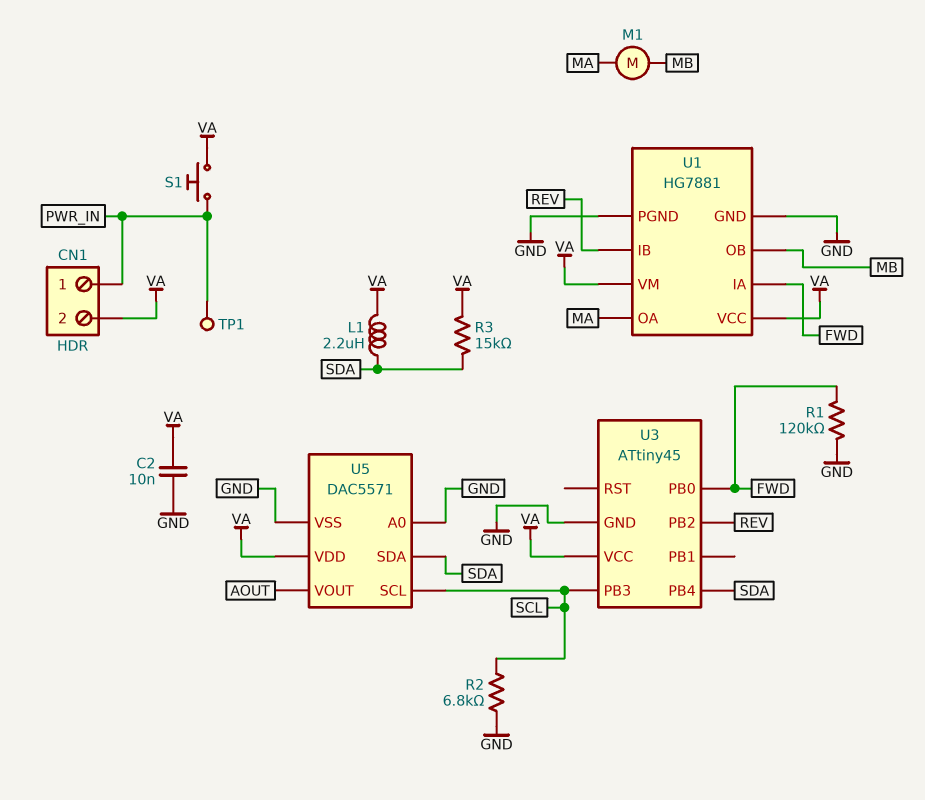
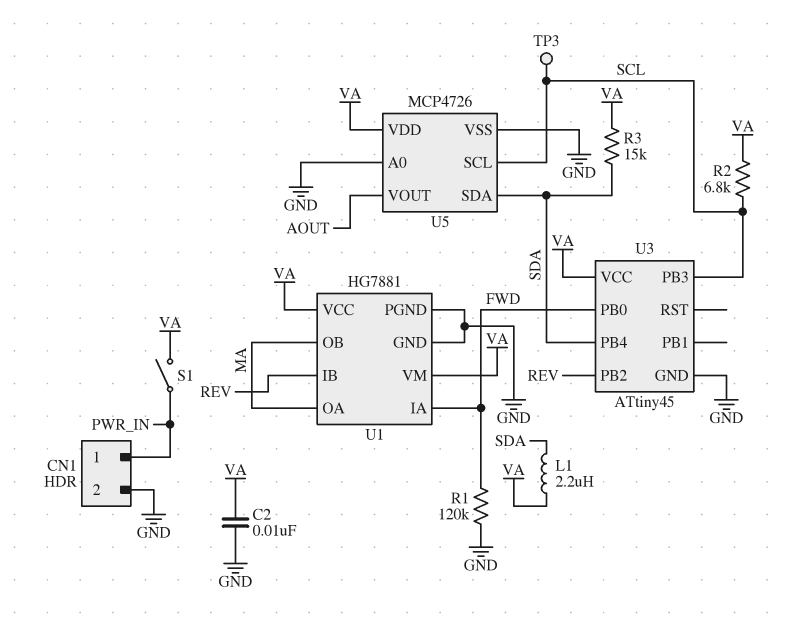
CN1 pin 2: VA -> GND
M1: motor (MA, MB) -> none
R2: 6.8k (GND, SCL) -> 6.8k (SCL, VA)
S1: button (PWR_IN, VA) -> switch (PWR_IN, VA)
TP1: test point (PWR_IN) -> none
TP3: none -> test point (SCL)
U1 pin OB: MB -> MA
U5: DAC5571 -> MCP4726

